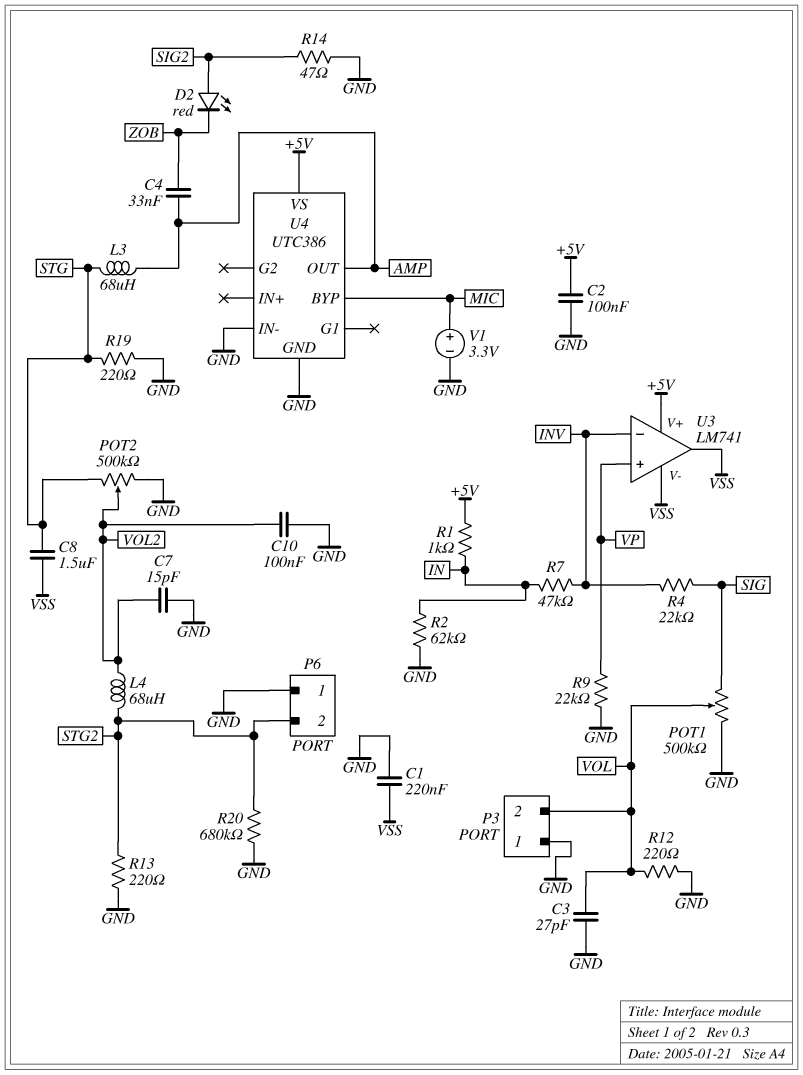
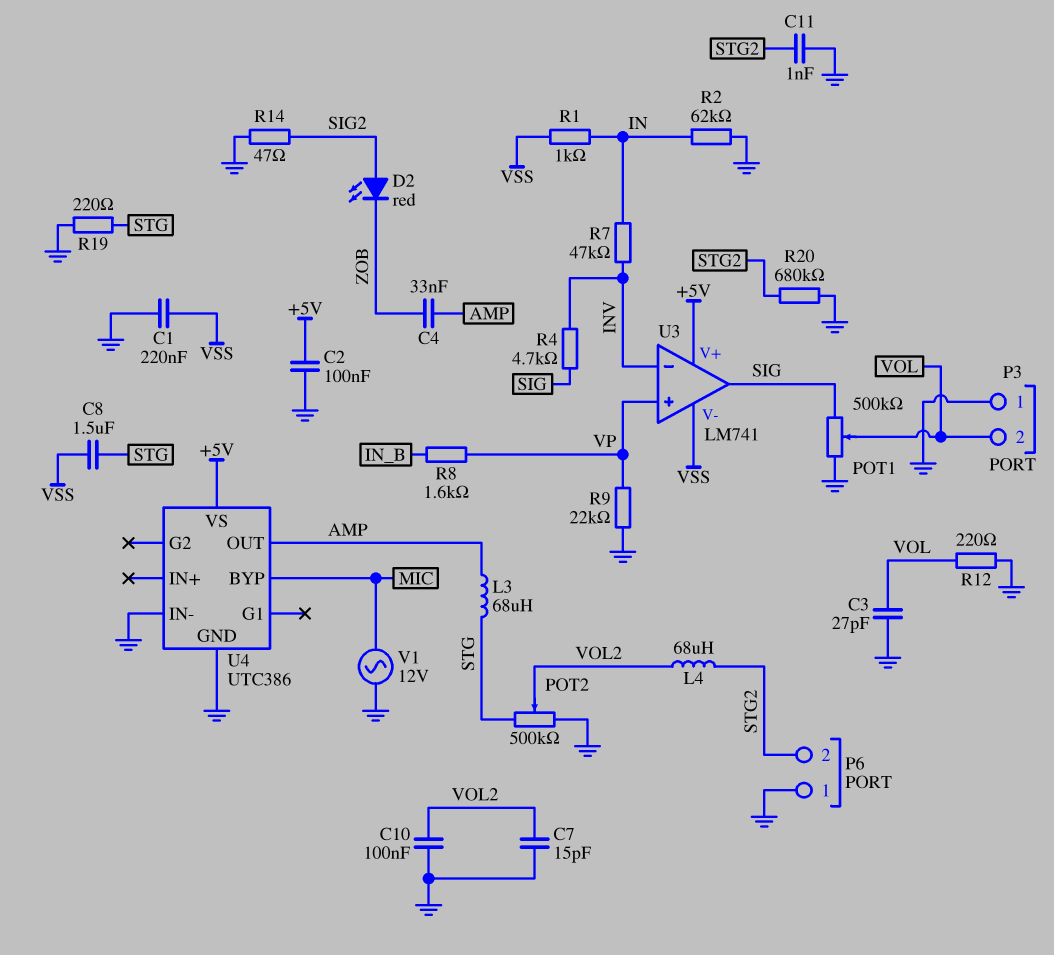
C11: none -> 1nF (GND, STG2)
R1: 1k (+5V, IN) -> 1k (IN, VSS)
R4: 22k (INV, SIG) -> 4.7k (INV, SIG)
R8: none -> 1.6k (IN_B, VP)
R13: 220 (GND, STG2) -> none
U3 pin out: VSS -> SIG
V1: 3.3V (plus MIC, minus GND) -> AC 12V (GND, MIC)

